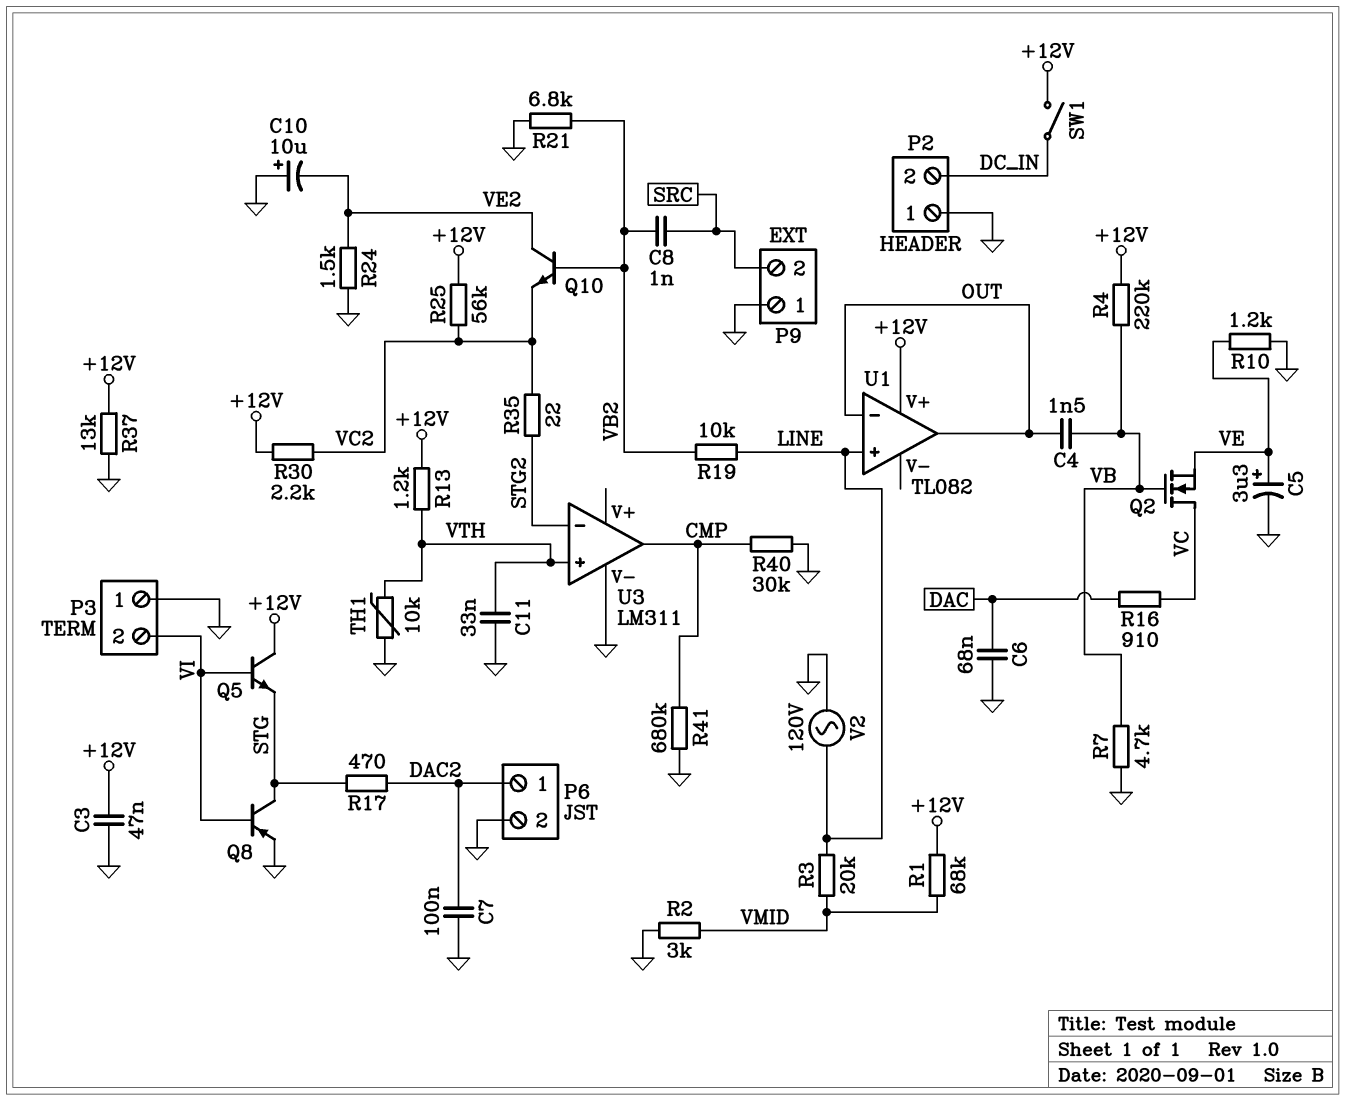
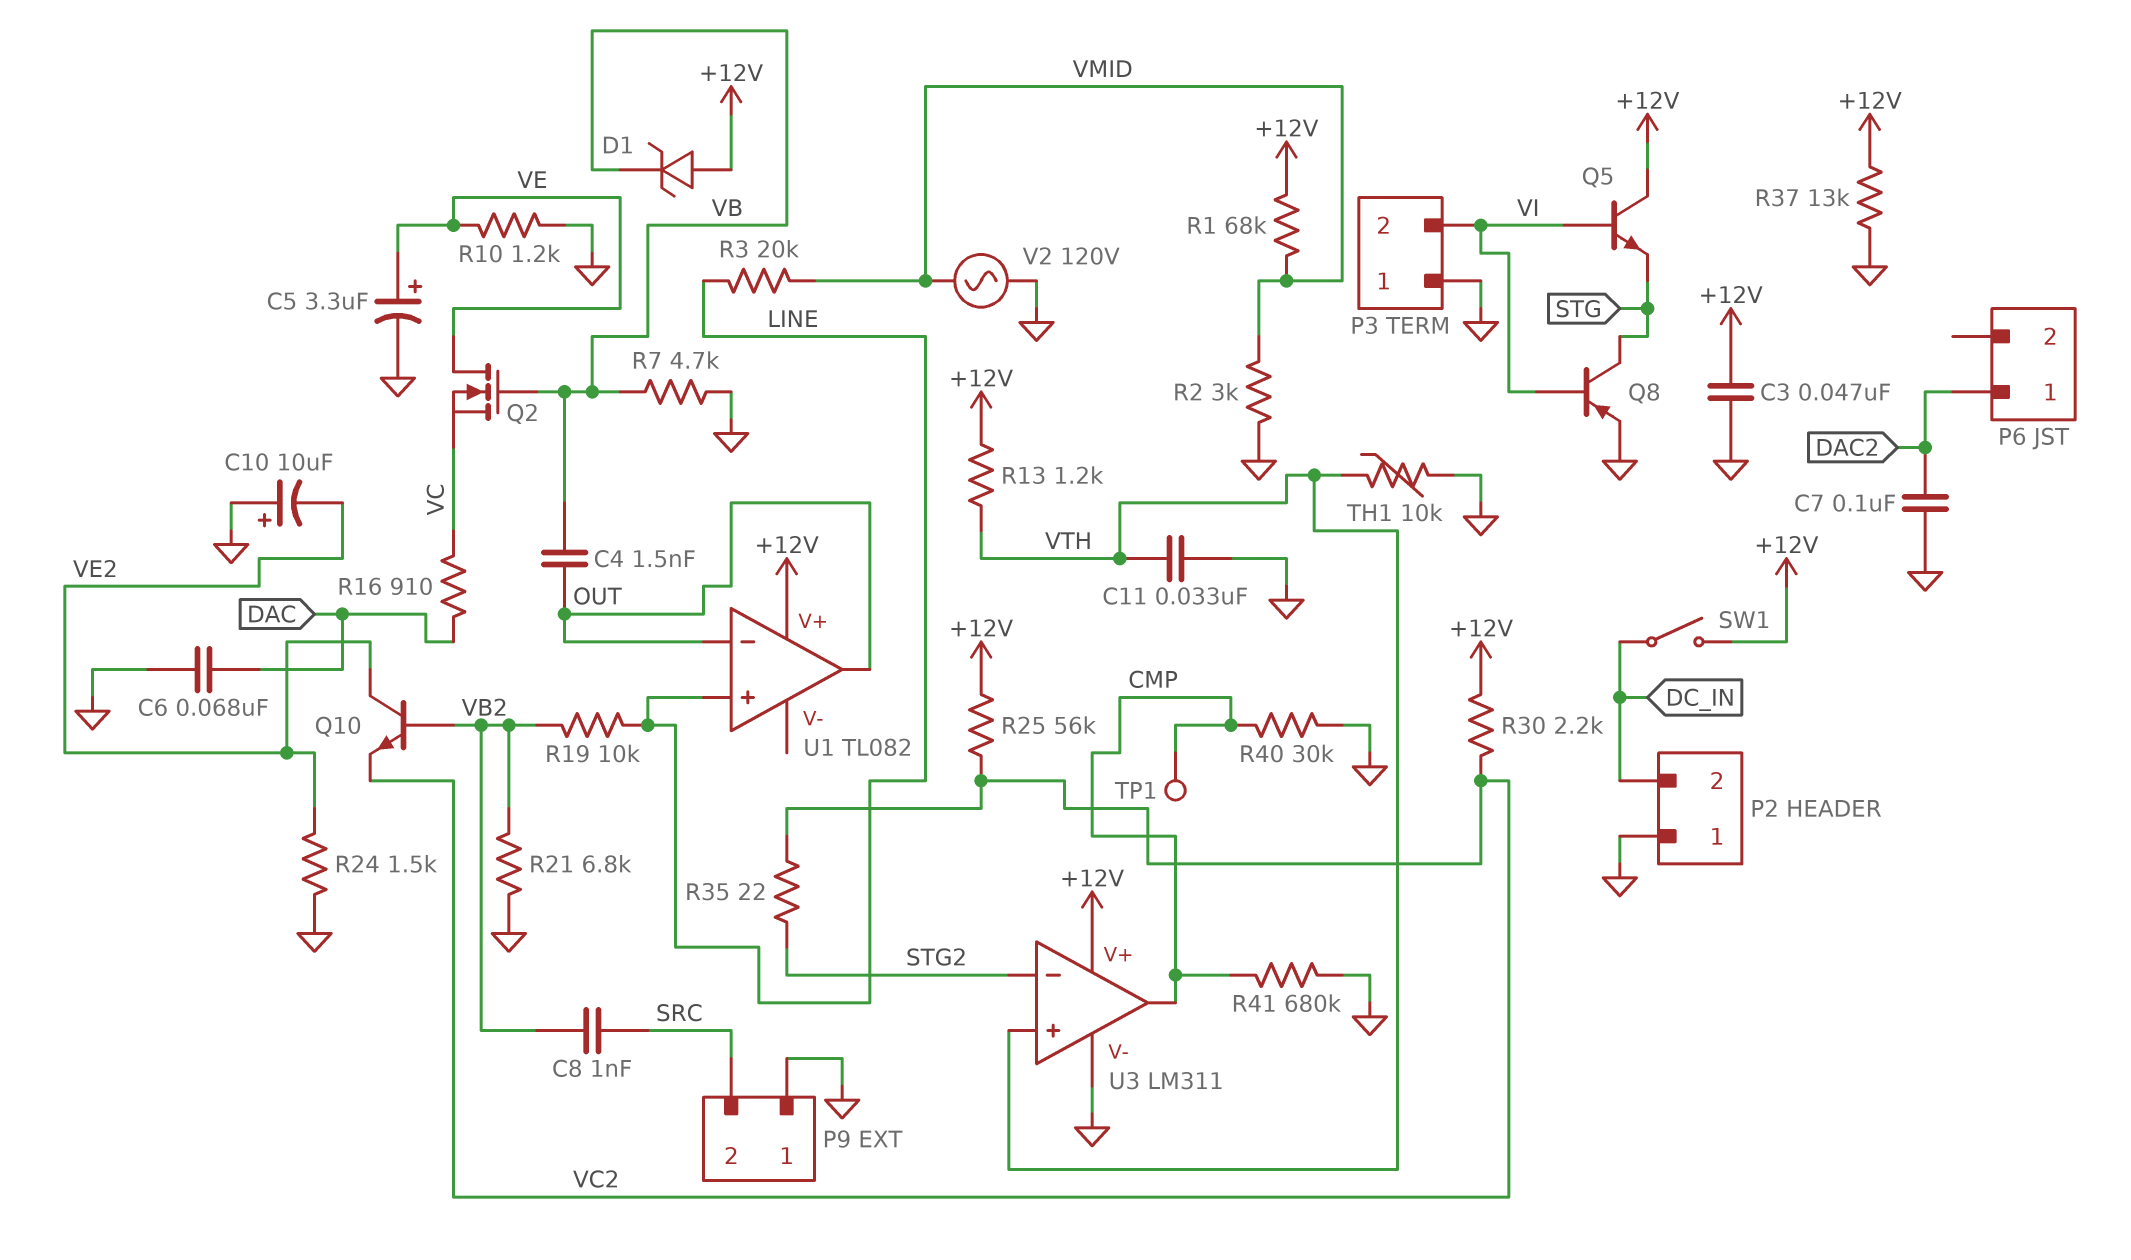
D1: none -> zener (A +12V, K VB)
P6 pin 2: GND -> none
Q2: NMOS (G VB, D VC, S VE) -> NMOS (G VB, D VE, S VC)
R4: 220k (+12V, VB) -> none
R17: 470 (DAC2, STG) -> none
TP1: none -> test point (CMP)
U3 pin V+: none -> +12V
V2: AC 120V (GND, LINE) -> AC 120V (GND, VMID)

